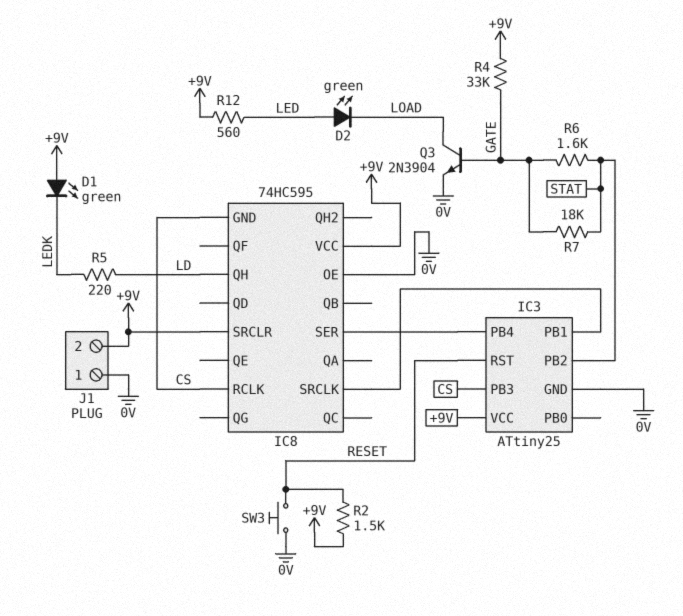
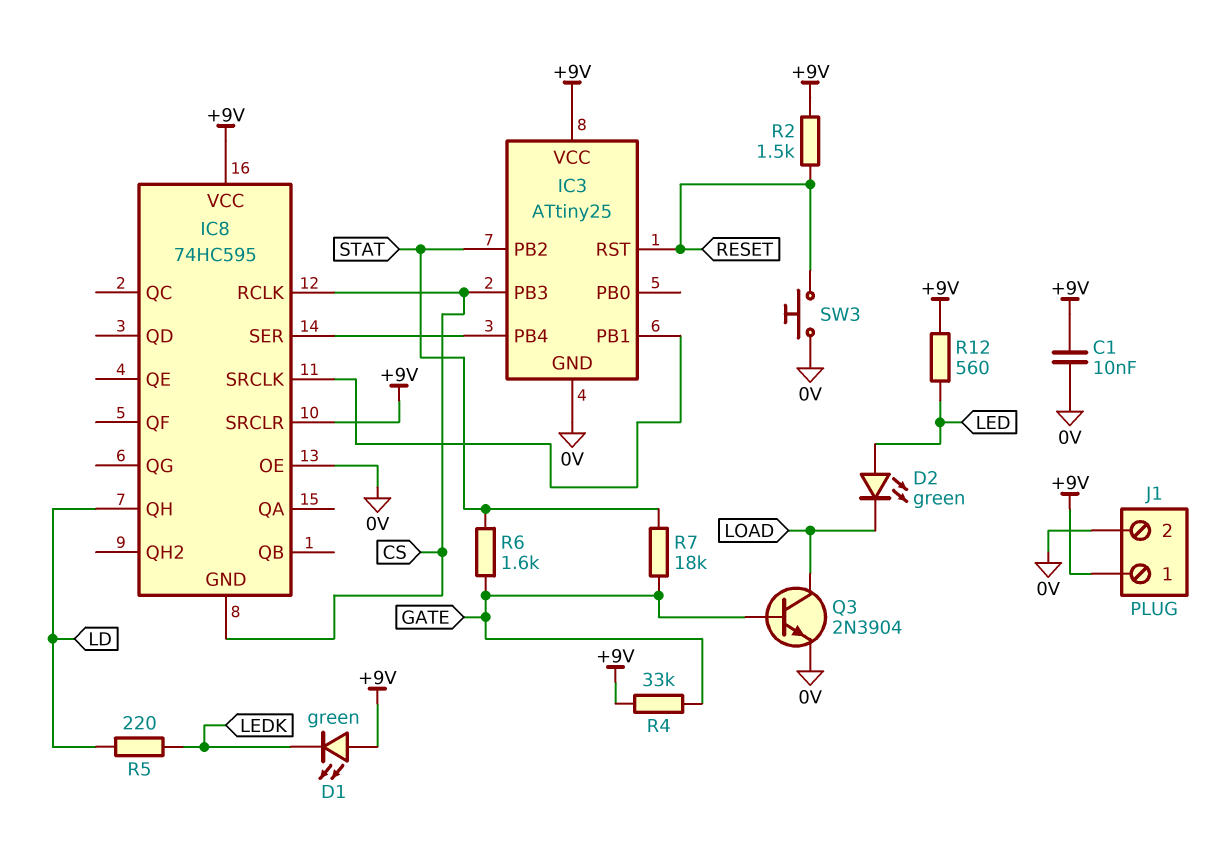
C1: none -> 10nF (+9V, 0V)
J1 pin 1: 0V -> +9V
J1 pin 2: +9V -> 0V

